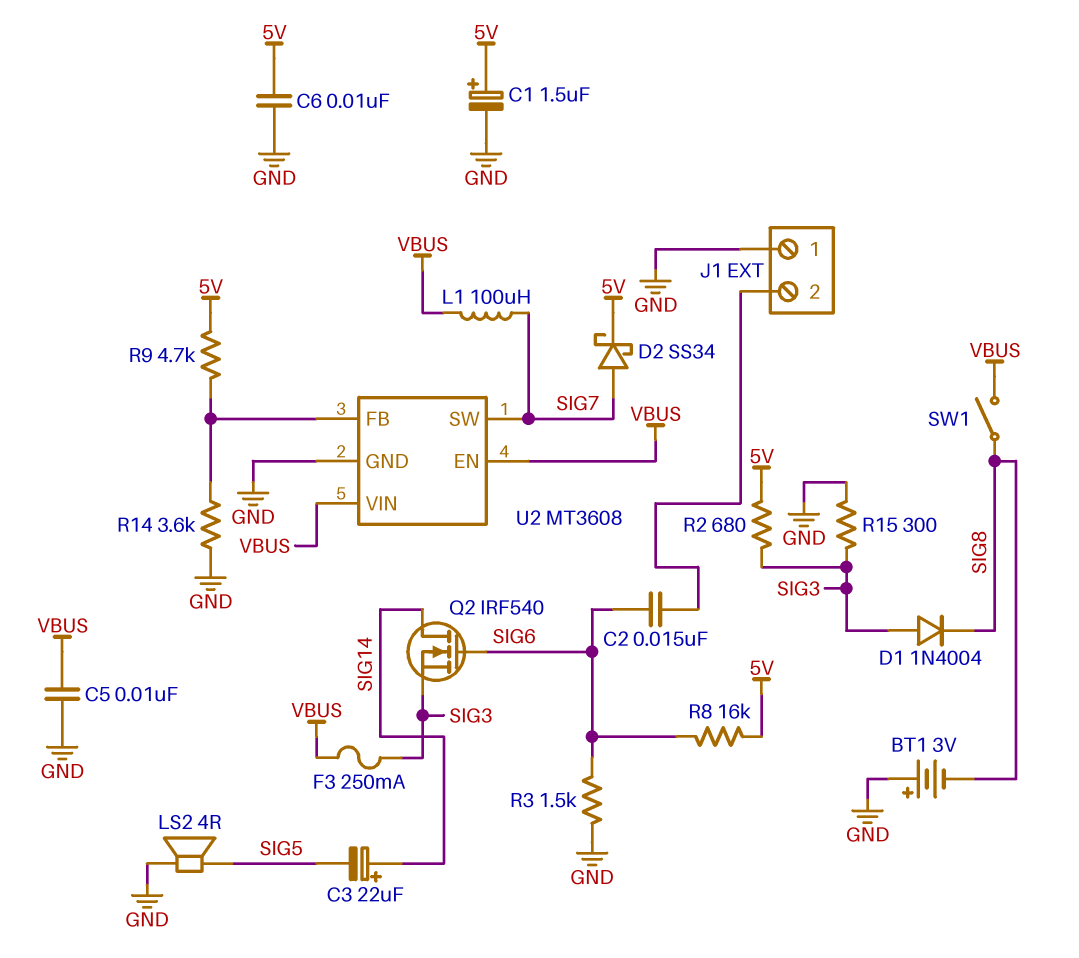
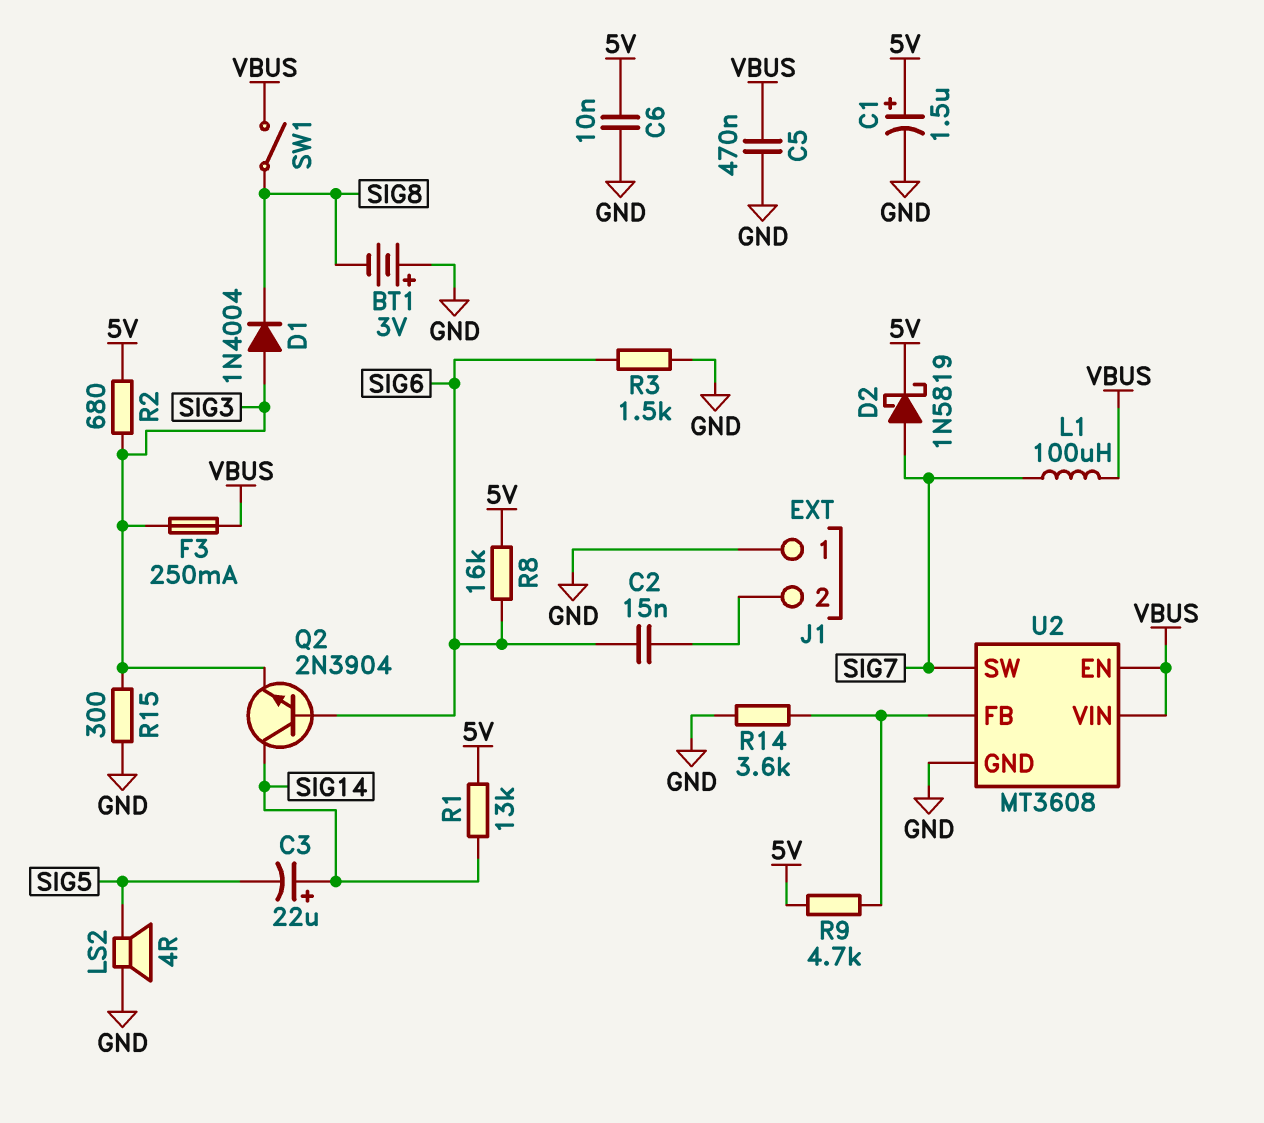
C5: 10nF (GND, VBUS) -> 470nF (GND, VBUS)
D2: schottky SS34 (A SIG7, K 5V) -> schottky 1N5819 (A SIG7, K 5V)
Q2: NMOS IRF540 (G SIG6, D SIG14, S SIG3) -> NPN 2N3904 (B SIG6, C SIG14, E SIG3)
R1: none -> 13k (5V, SIG14)

